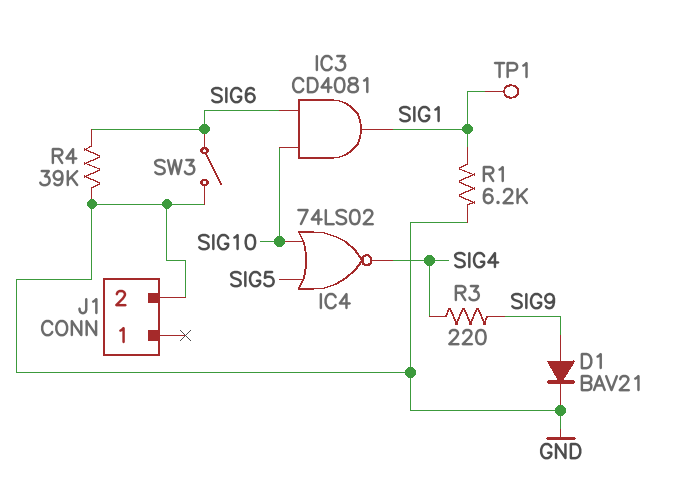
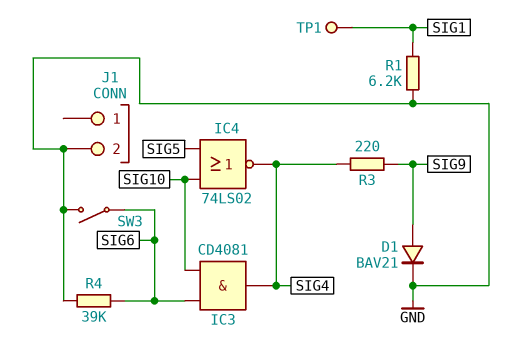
IC3: AND CD4081 (in SIG6, in SIG10, out SIG1) -> AND CD4081 (in SIG6, in SIG10, out SIG4)

